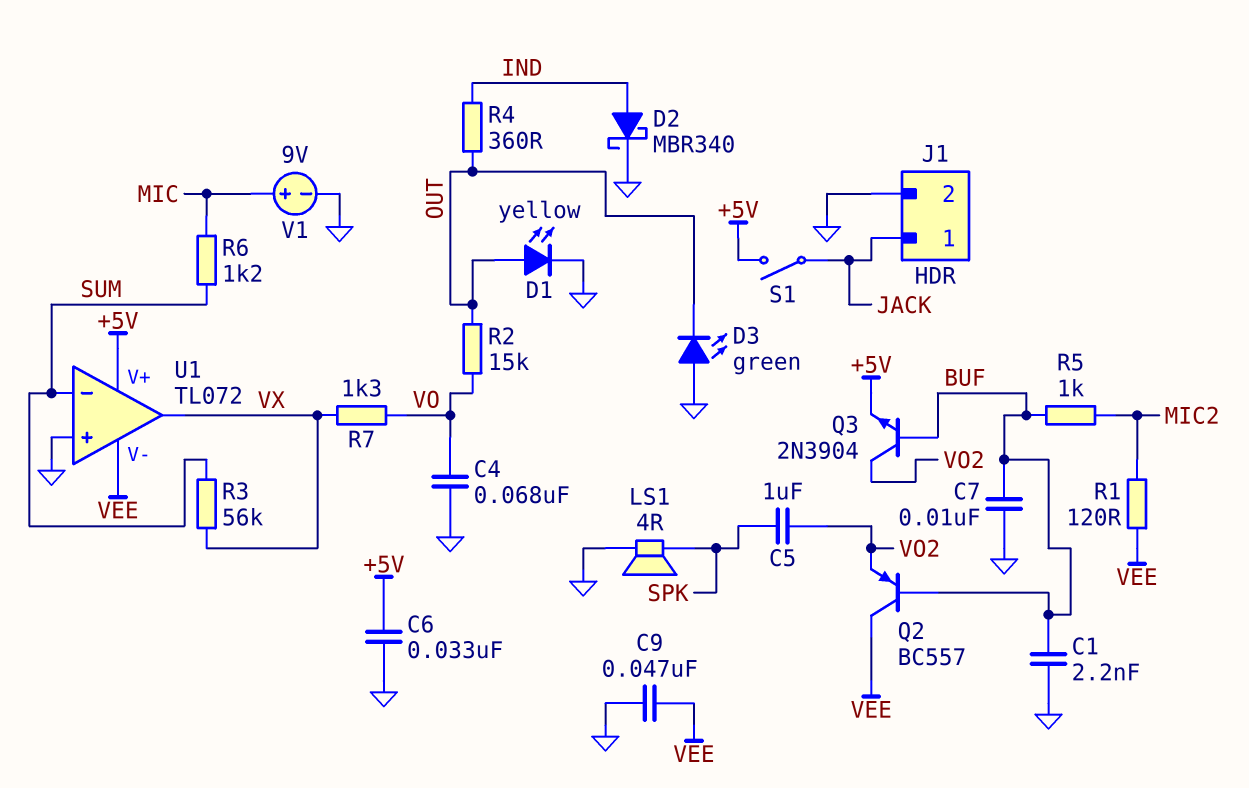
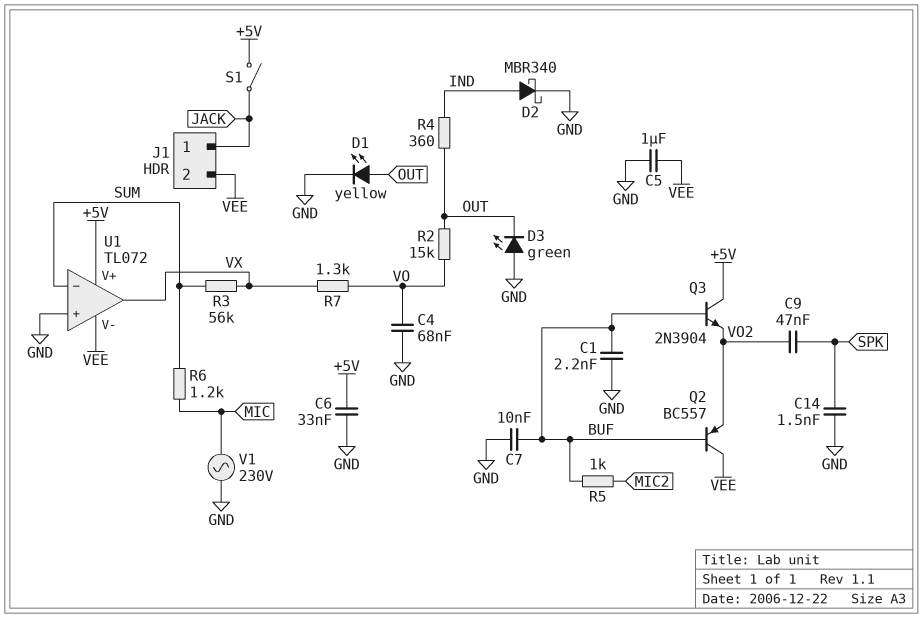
C5: 1uF (SPK, VO2) -> 1uF (GND, VEE)
C9: 47nF (GND, VEE) -> 47nF (SPK, VO2)
C14: none -> 1.5nF (GND, SPK)
J1 pin 2: GND -> VEE
LS1: speaker 4R (GND, SPK) -> none
Q3: NPN 2N3904 (B BUF, C VO2, E +5V) -> NPN 2N3904 (B BUF, C +5V, E VO2)
R1: 120 (MIC2, VEE) -> none
V1: 9V (plus MIC, minus GND) -> AC 230V (GND, MIC)

